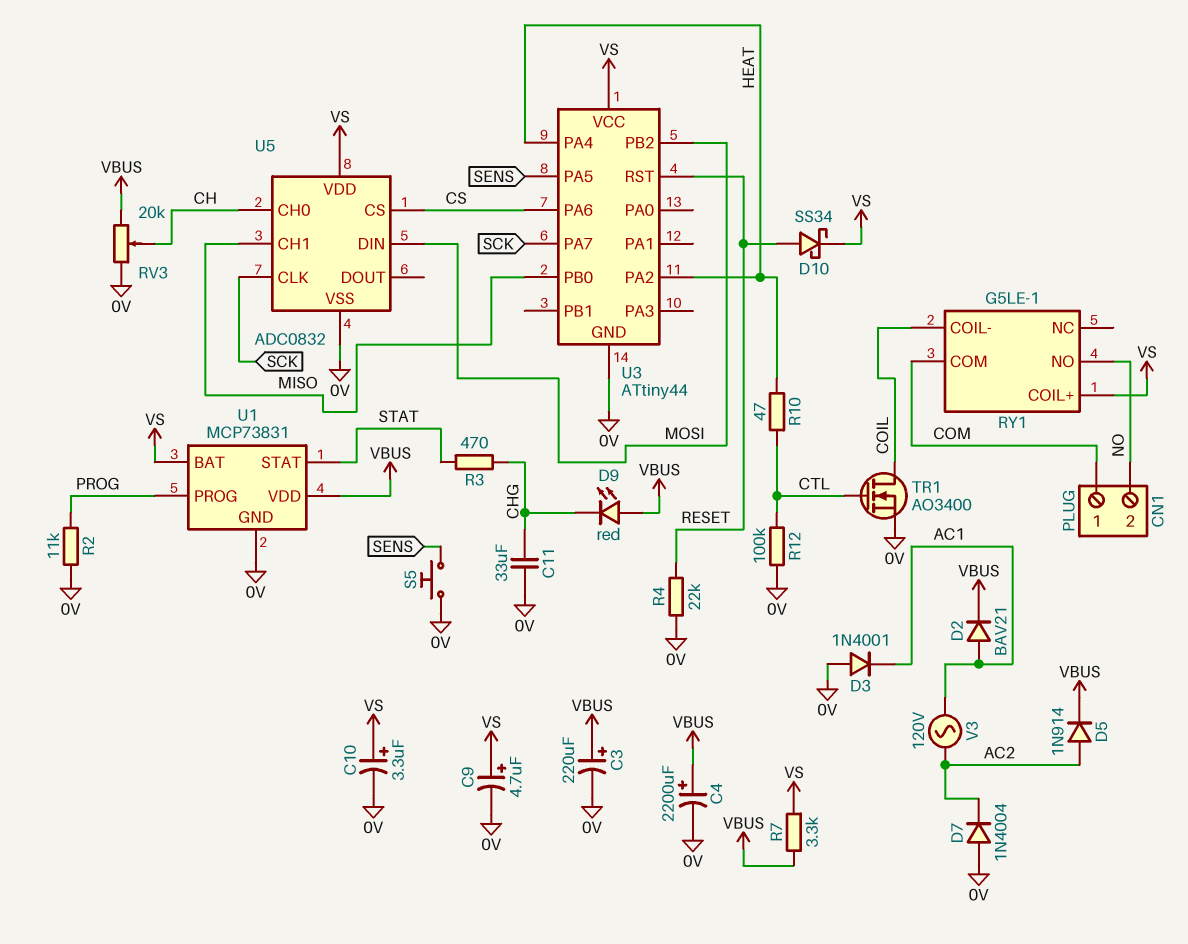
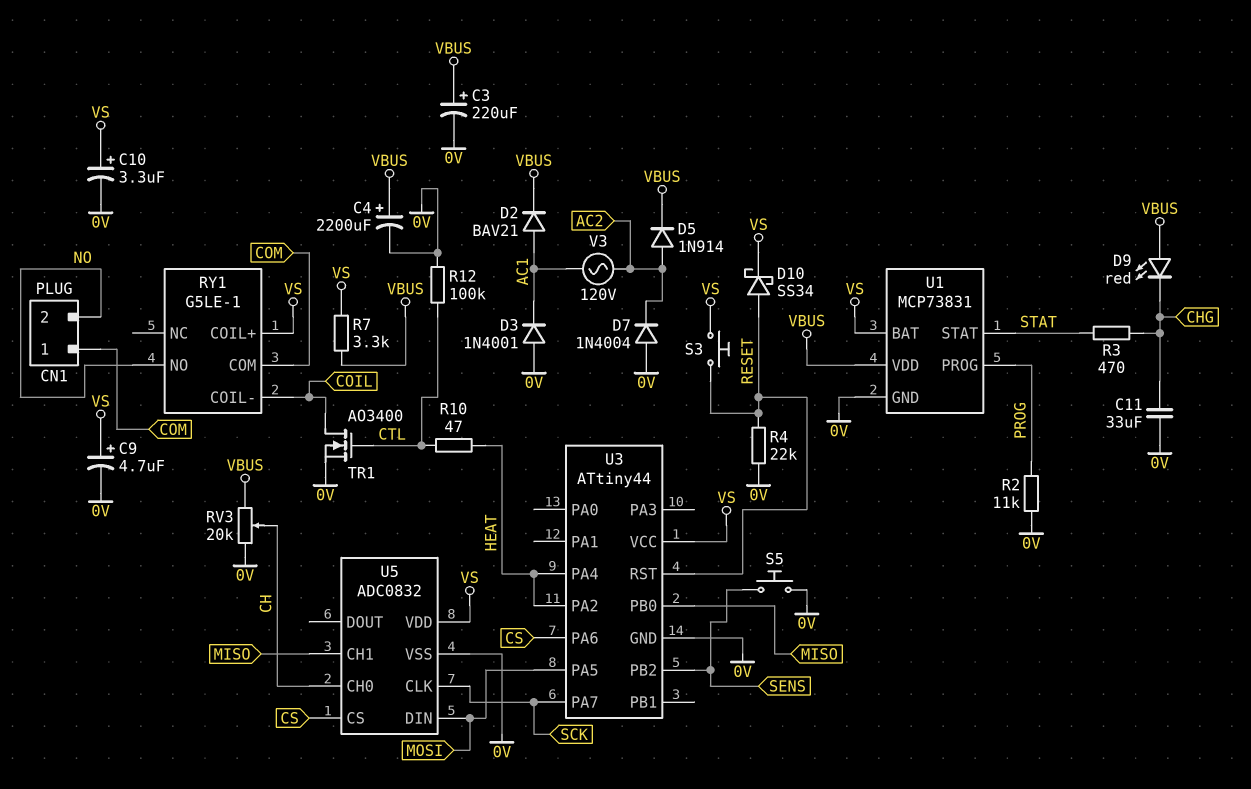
S3: none -> button (RESET, VS)
U3 pin PA5: SENS -> MOSI
U3 pin PB2: MOSI -> SENS

